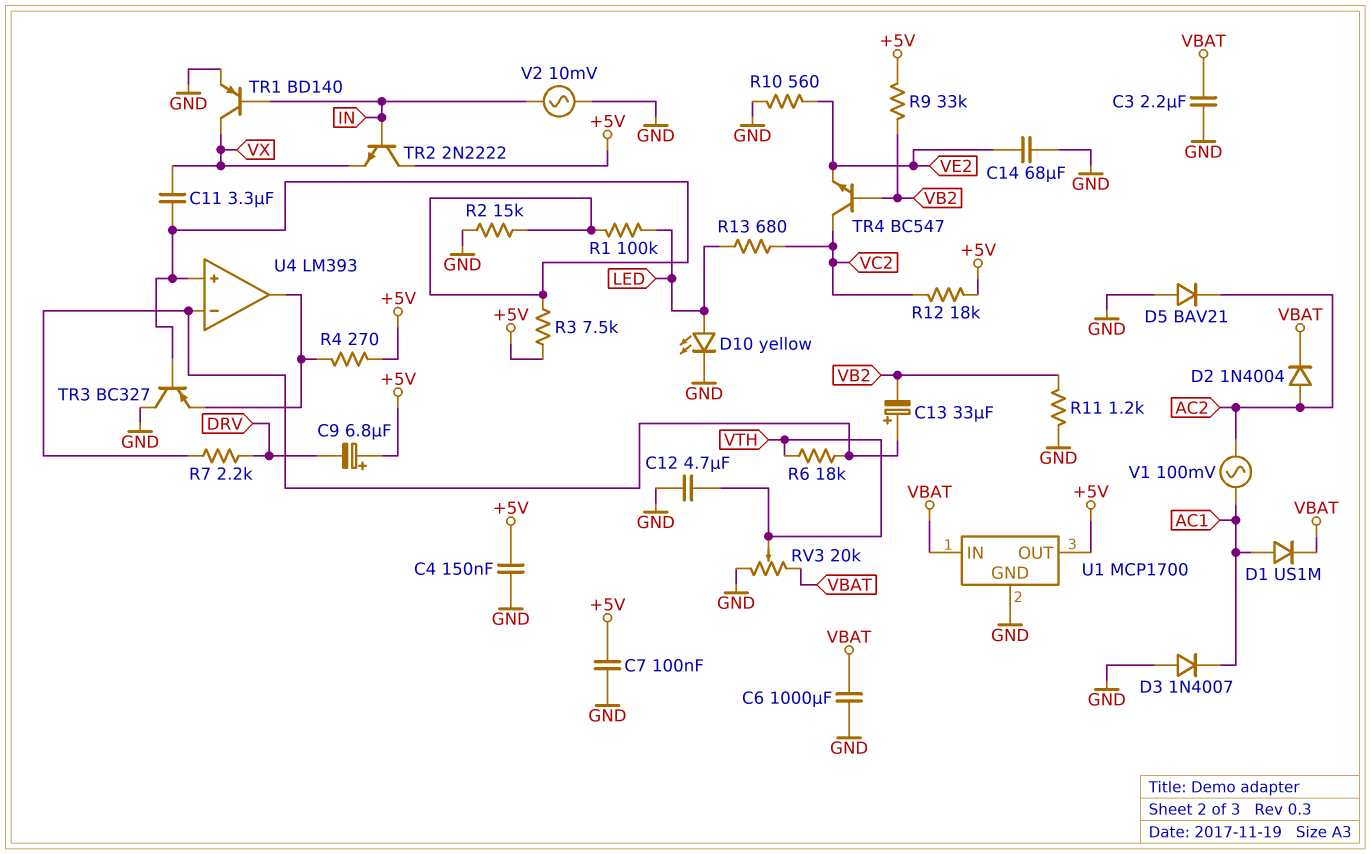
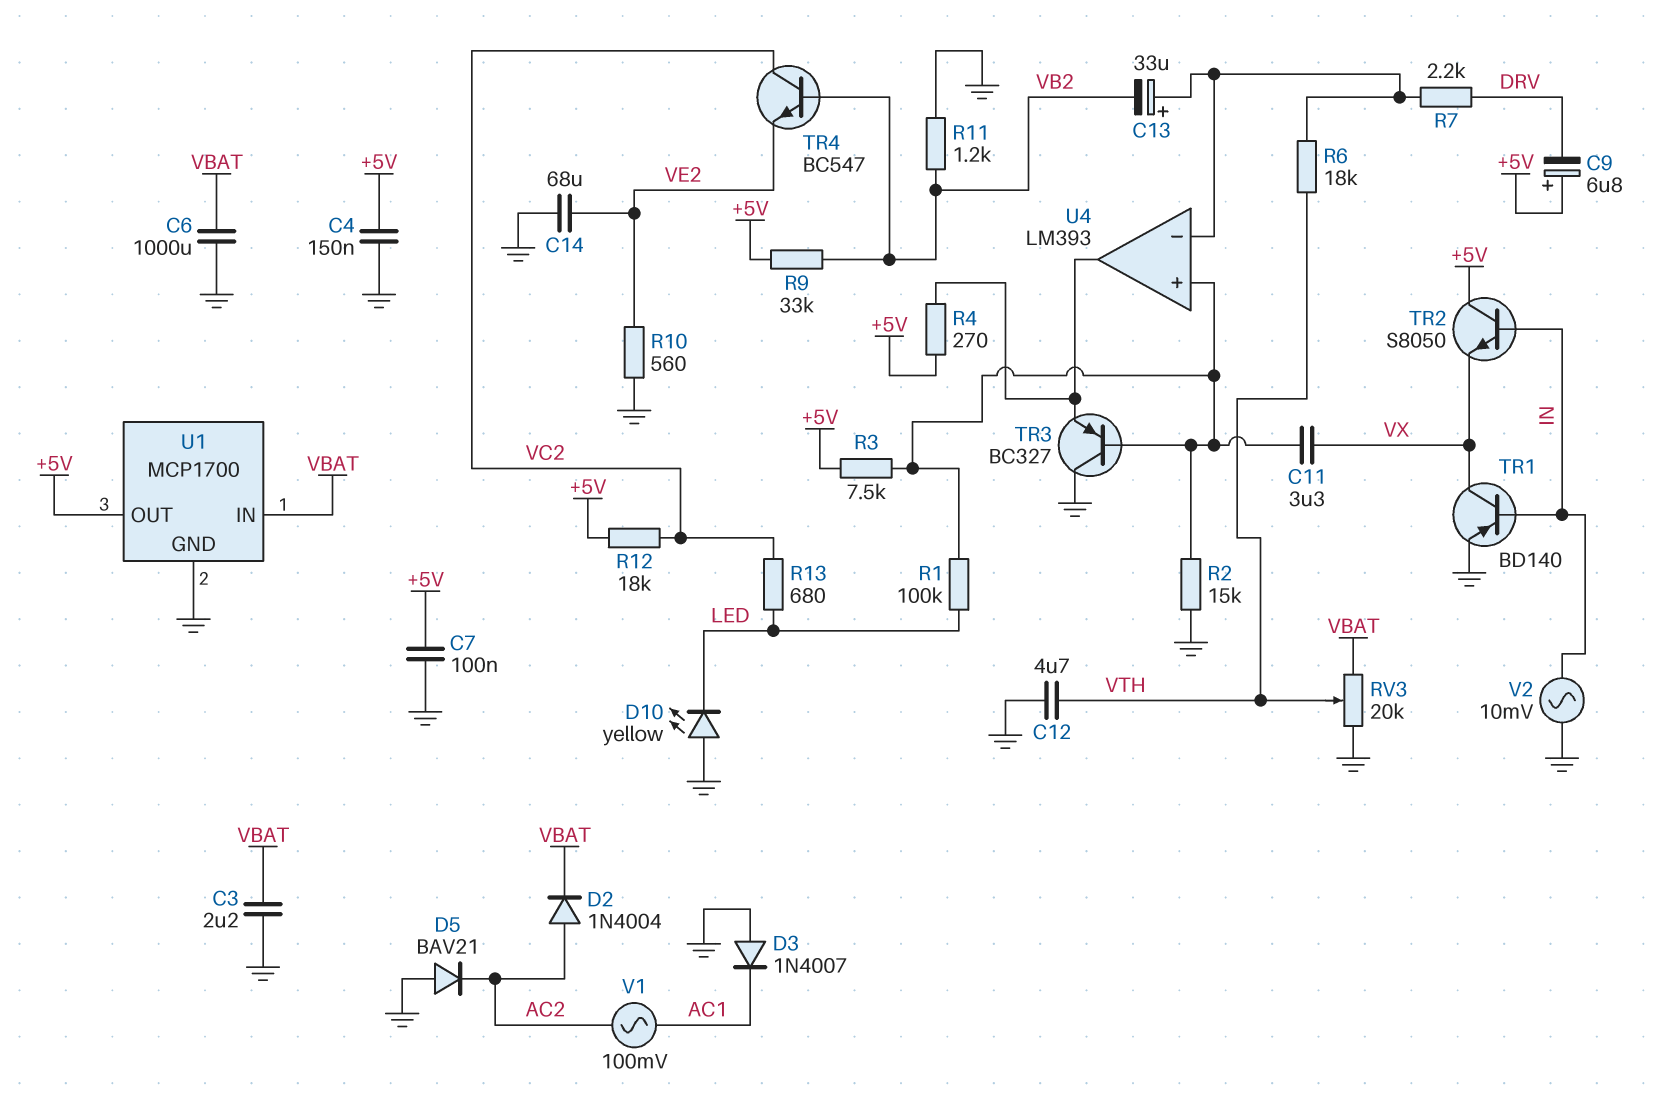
D1: diode US1M (A AC1, K VBAT) -> none
D10: LED yellow (A LED, K GND) -> LED yellow (A GND, K LED)
TR2: NPN 2N2222 (B IN, C +5V, E VX) -> NPN S8050 (B IN, C +5V, E VX)

